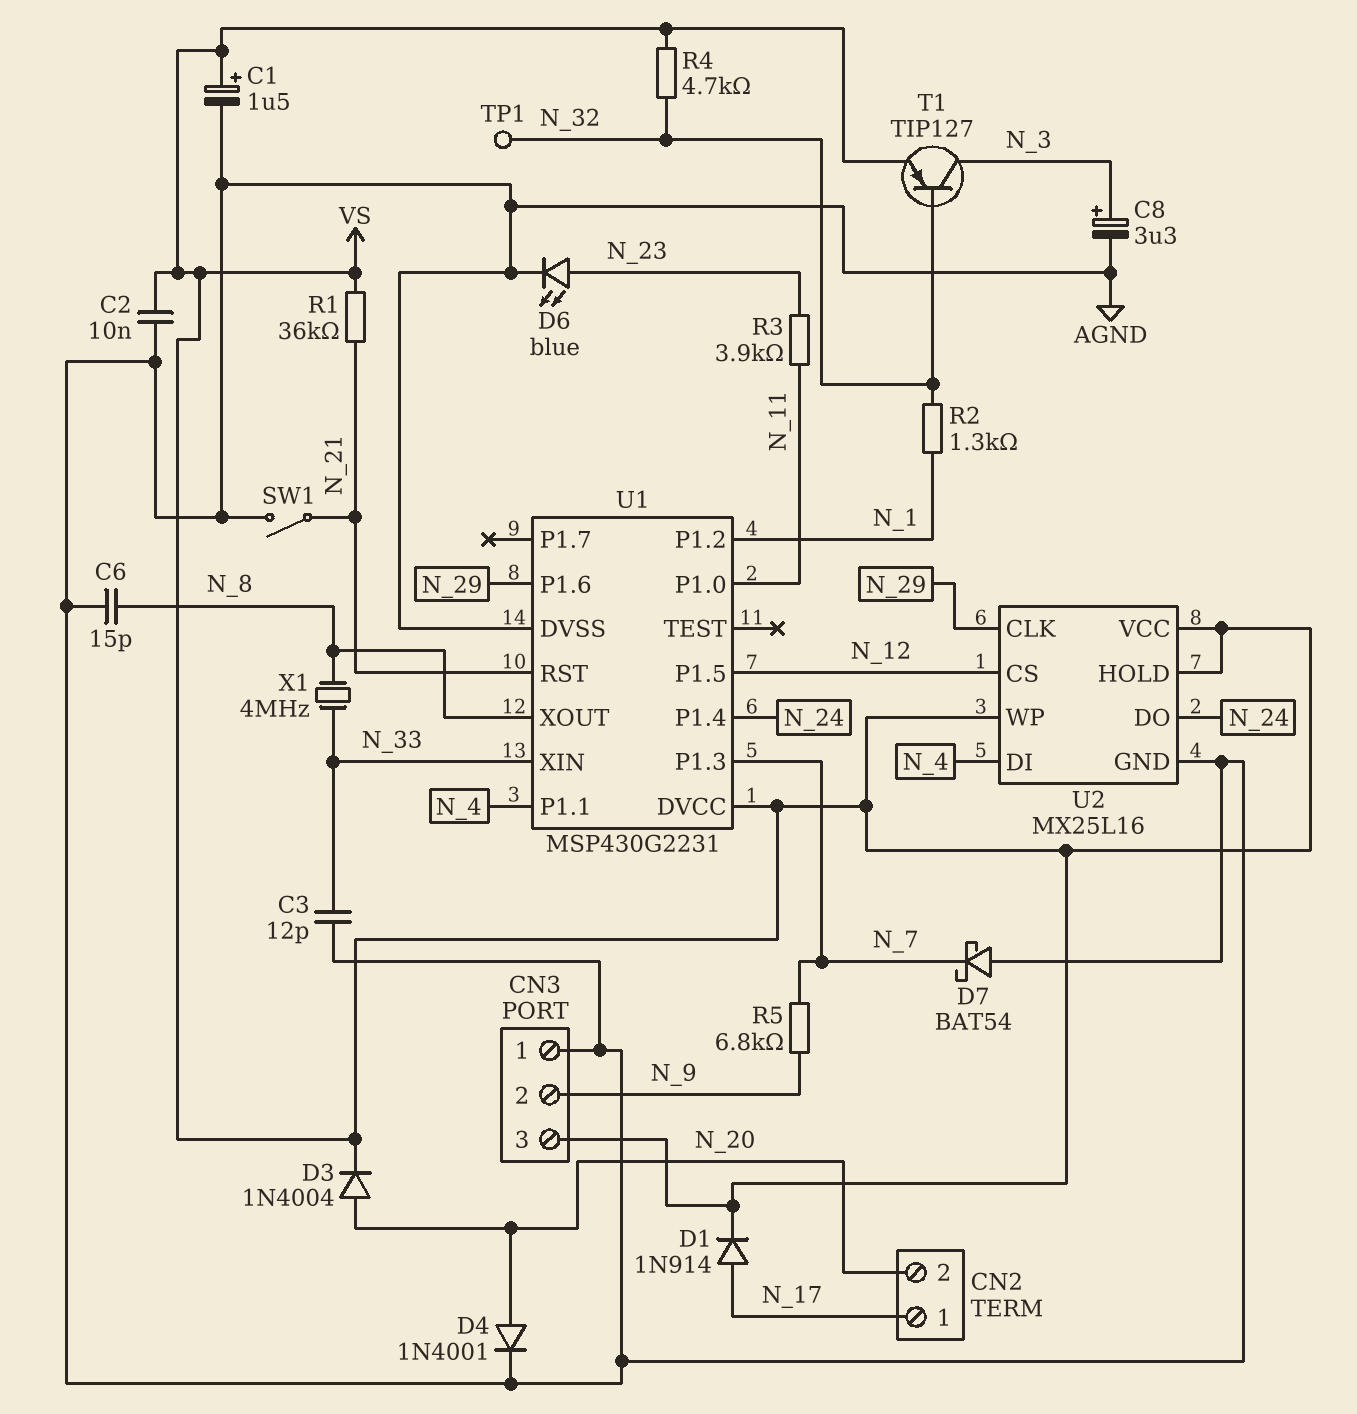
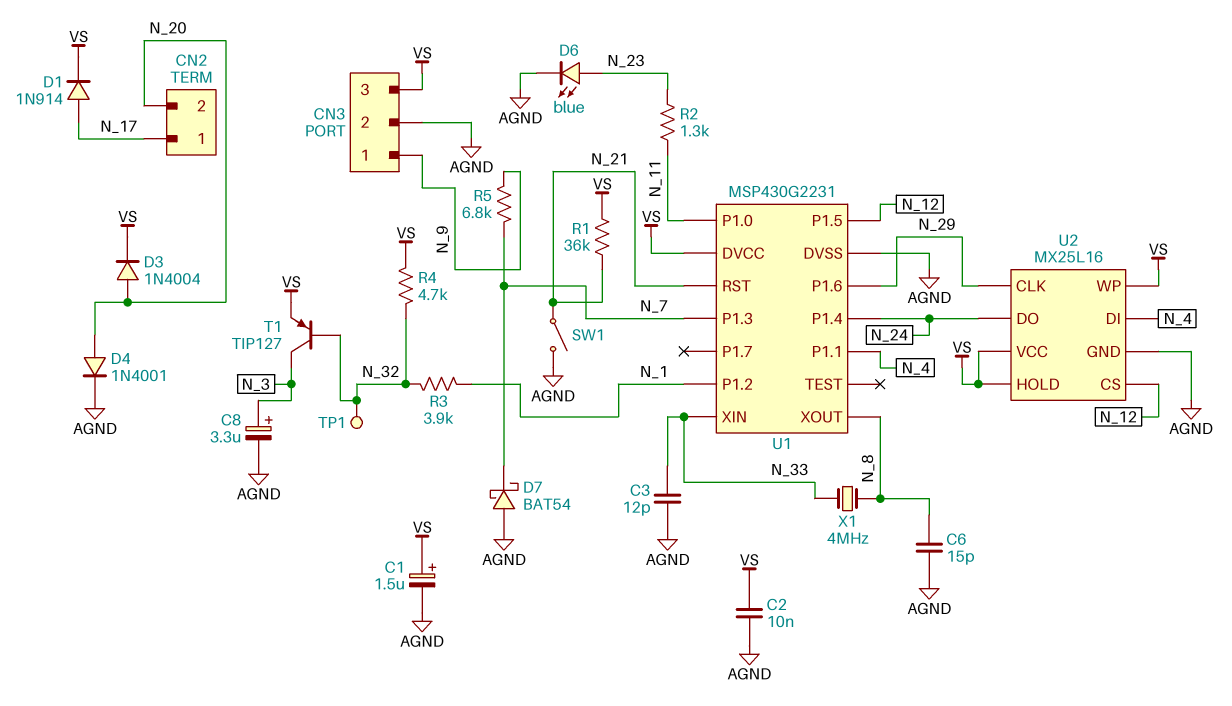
CN3 pin 1: AGND -> N_9
CN3 pin 2: N_9 -> AGND
R2: 1.3k (N_1, N_32) -> 1.3k (N_11, N_23)
R3: 3.9k (N_11, N_23) -> 3.9k (N_1, N_32)

